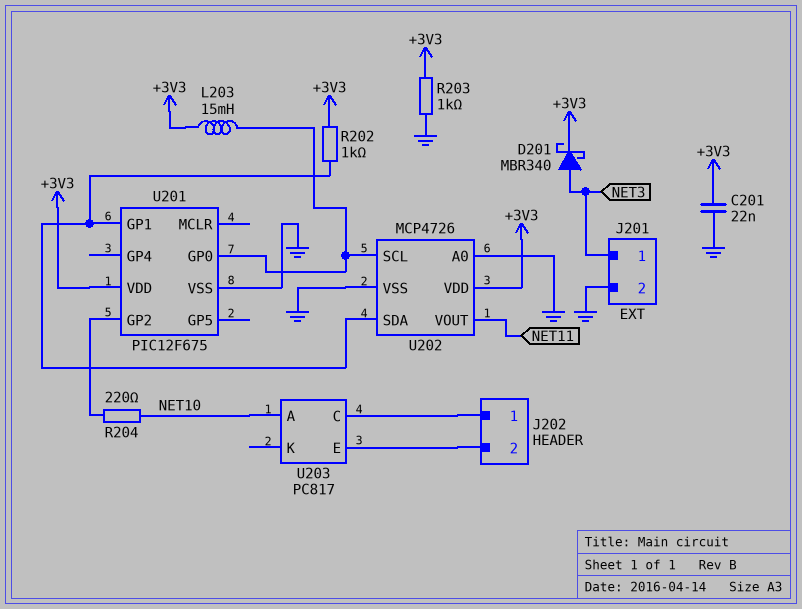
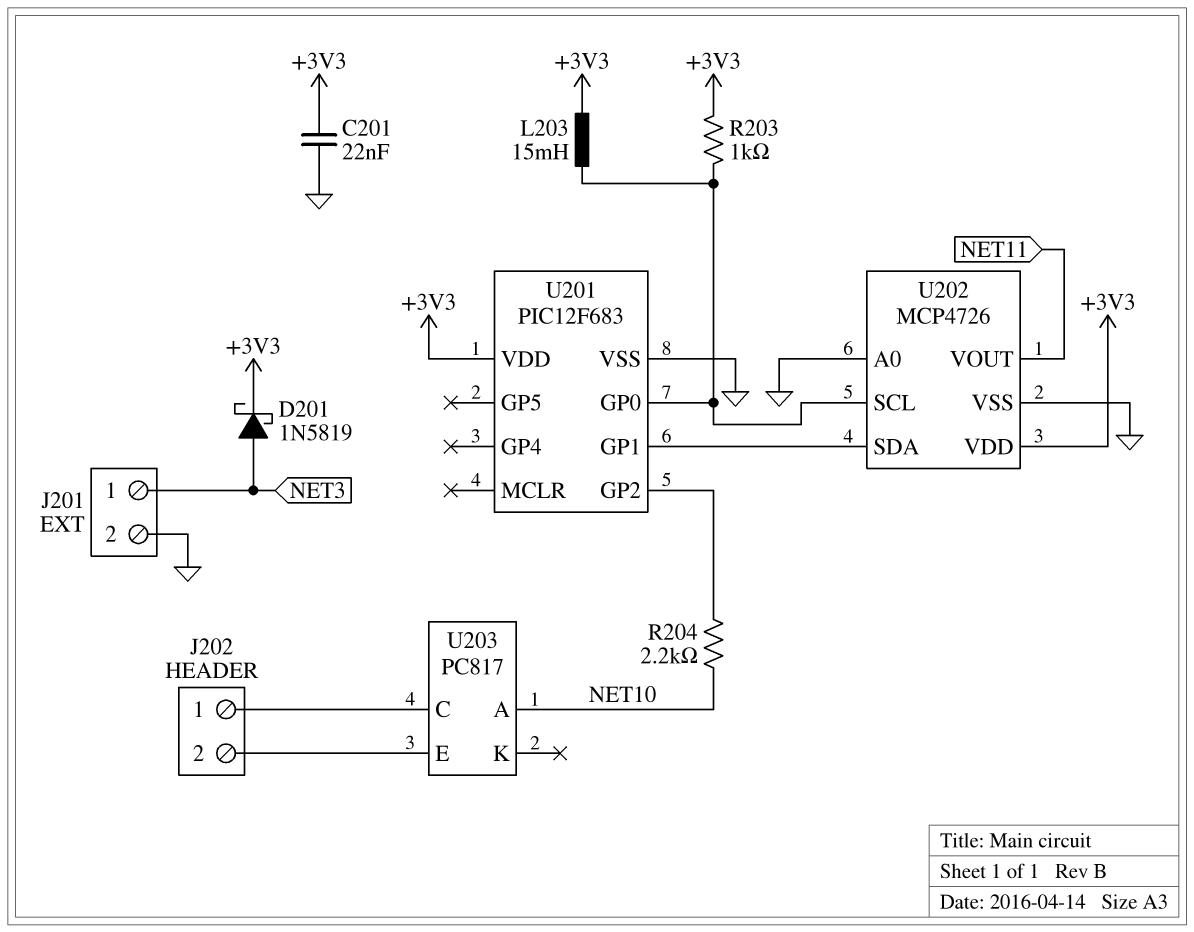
D201: schottky MBR340 (A NET3, K +3V3) -> schottky 1N5819 (A NET3, K +3V3)
R202: 1k (+3V3, U201/GP1) -> none
R203: 1k (+3V3, GND) -> 1k (+3V3, U201/GP0)
R204: 220 (NET10, U201/GP2) -> 2.2k (NET10, U201/GP2)
U201: PIC12F675 -> PIC12F683

